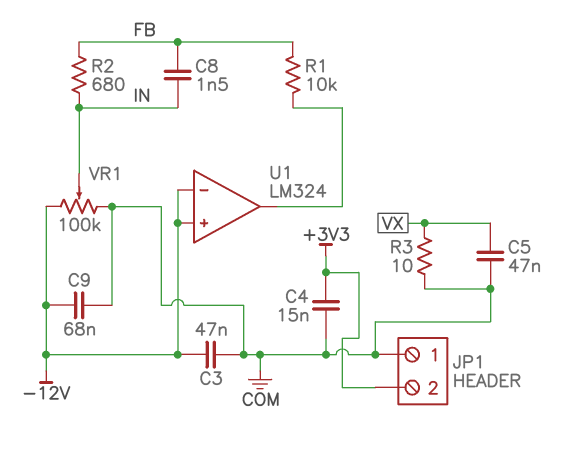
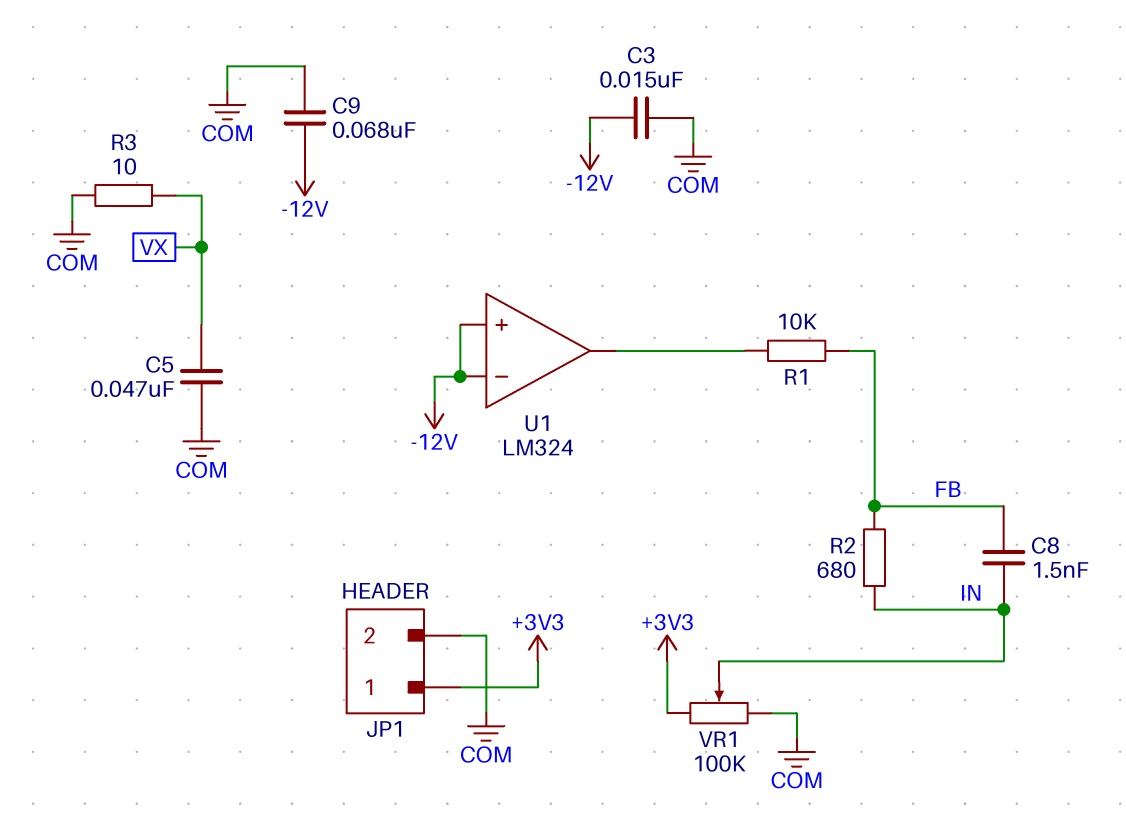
C3: 47nF (-12V, COM) -> 15nF (-12V, COM)
C4: 15nF (+3V3, COM) -> none
JP1 pin 1: COM -> +3V3
JP1 pin 2: +3V3 -> COM
VR1: 100k (-12V, COM, wiper IN) -> 100k (+3V3, COM, wiper IN)

